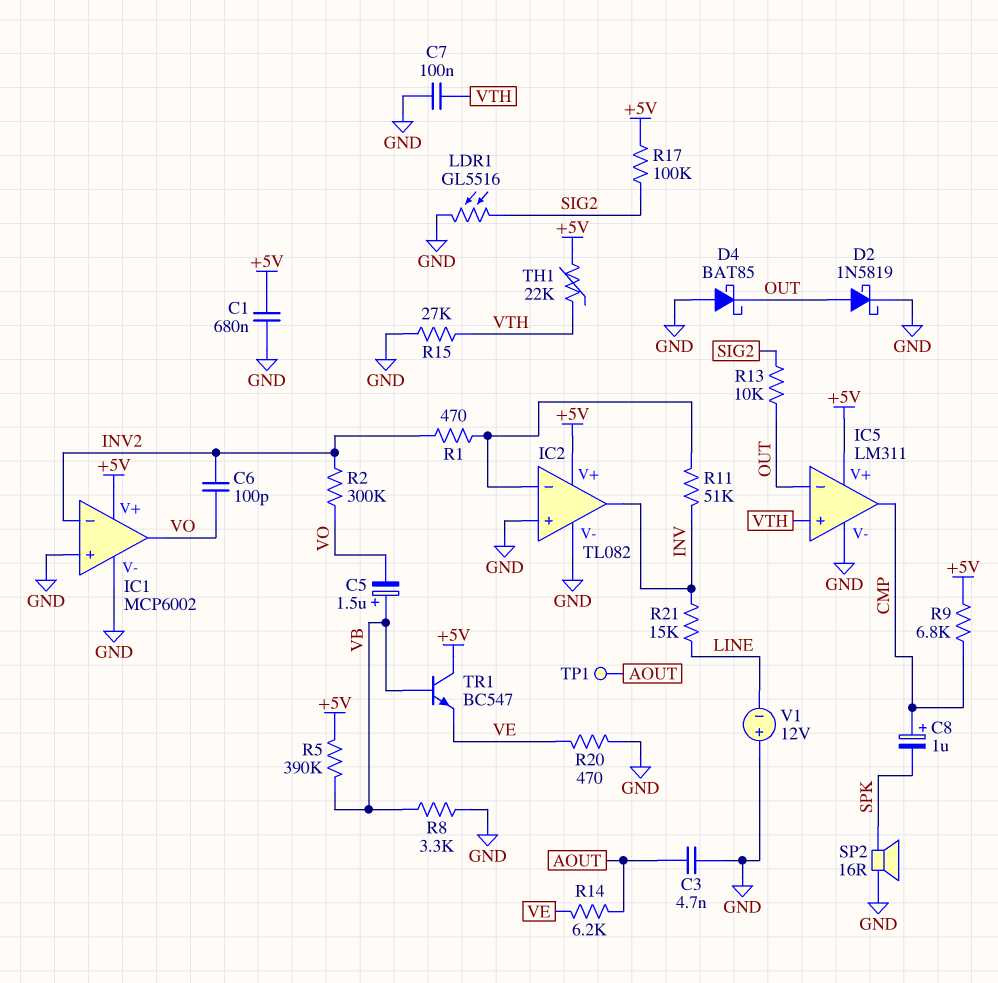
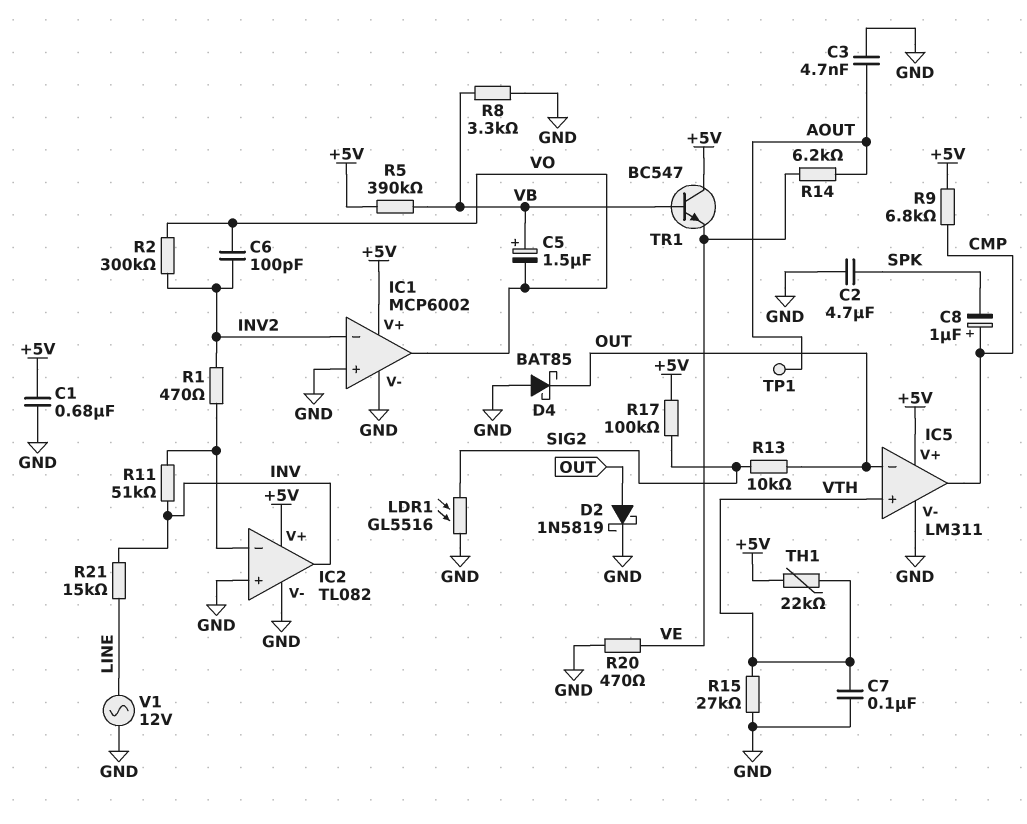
C2: none -> 4.7uF (GND, SPK)
SP2: speaker 16R (GND, SPK) -> none
V1: 12V (plus GND, minus LINE) -> AC 12V (GND, LINE)

